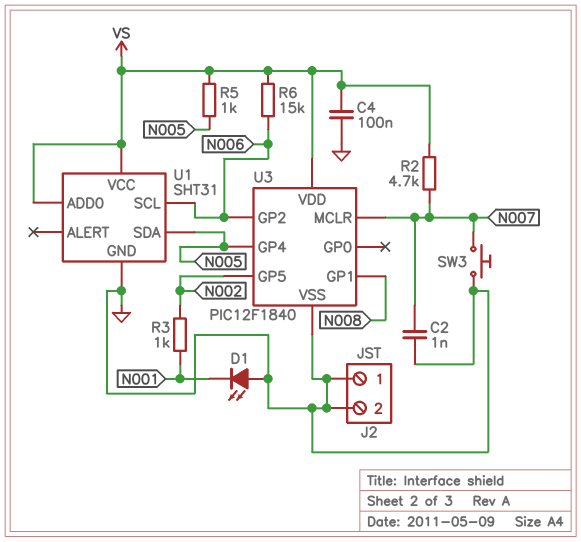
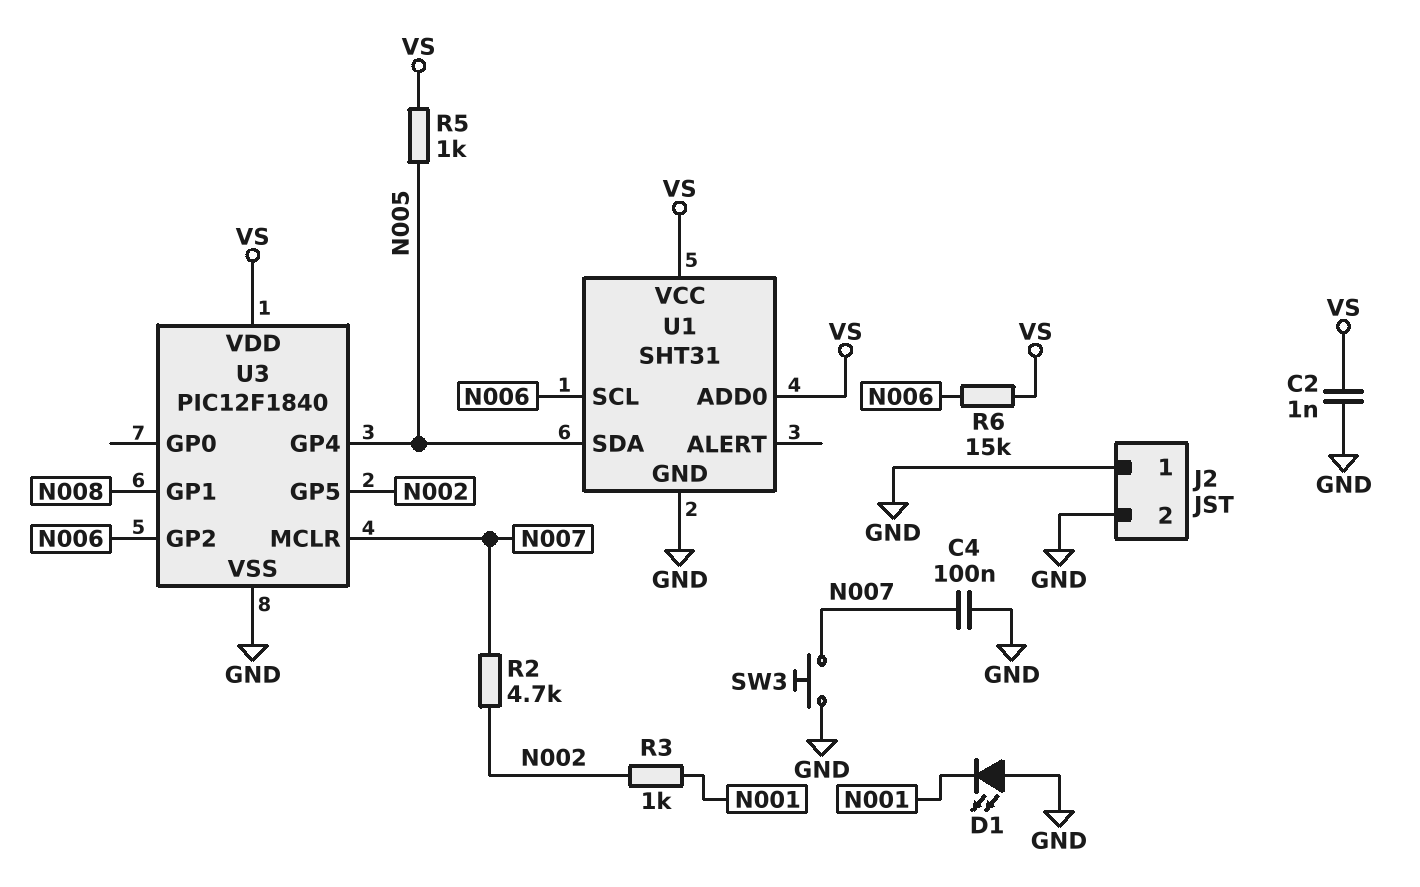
C2: 1nF (GND, N007) -> 1nF (GND, VS)
C4: 100nF (GND, VS) -> 100nF (GND, N007)
R2: 4.7k (N007, VS) -> 4.7k (N002, N007)

